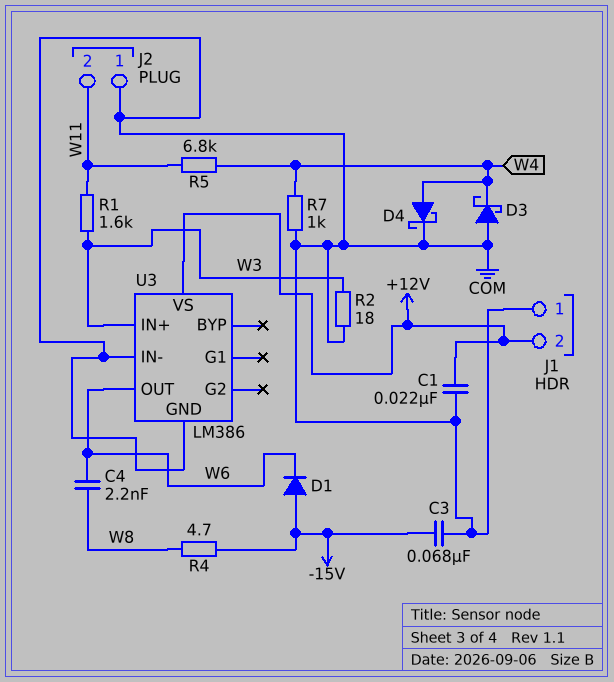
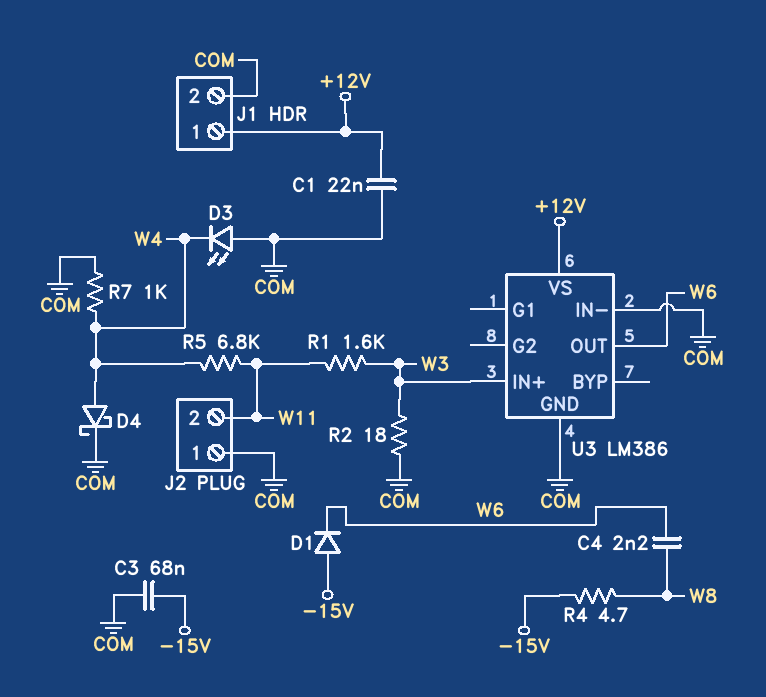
D3: schottky (A COM, K W4) -> LED (A COM, K W4)
J1 pin 1: COM -> +12V
J1 pin 2: +12V -> COM

